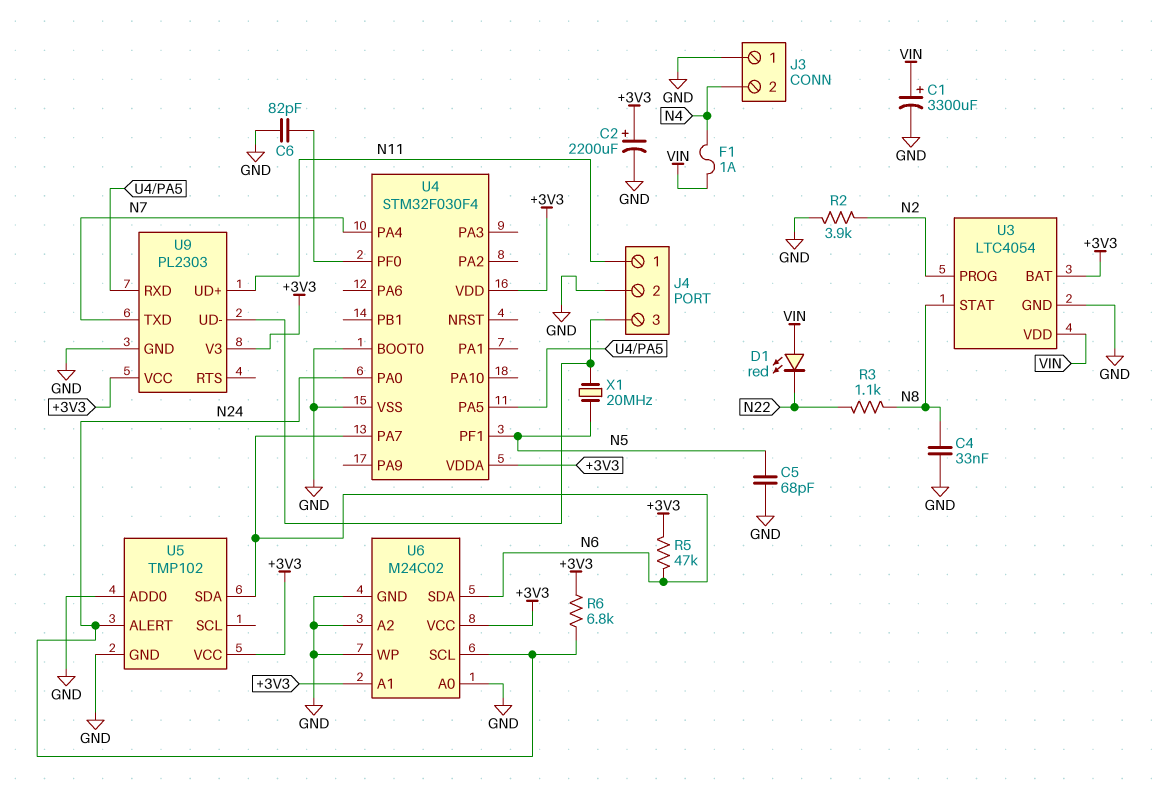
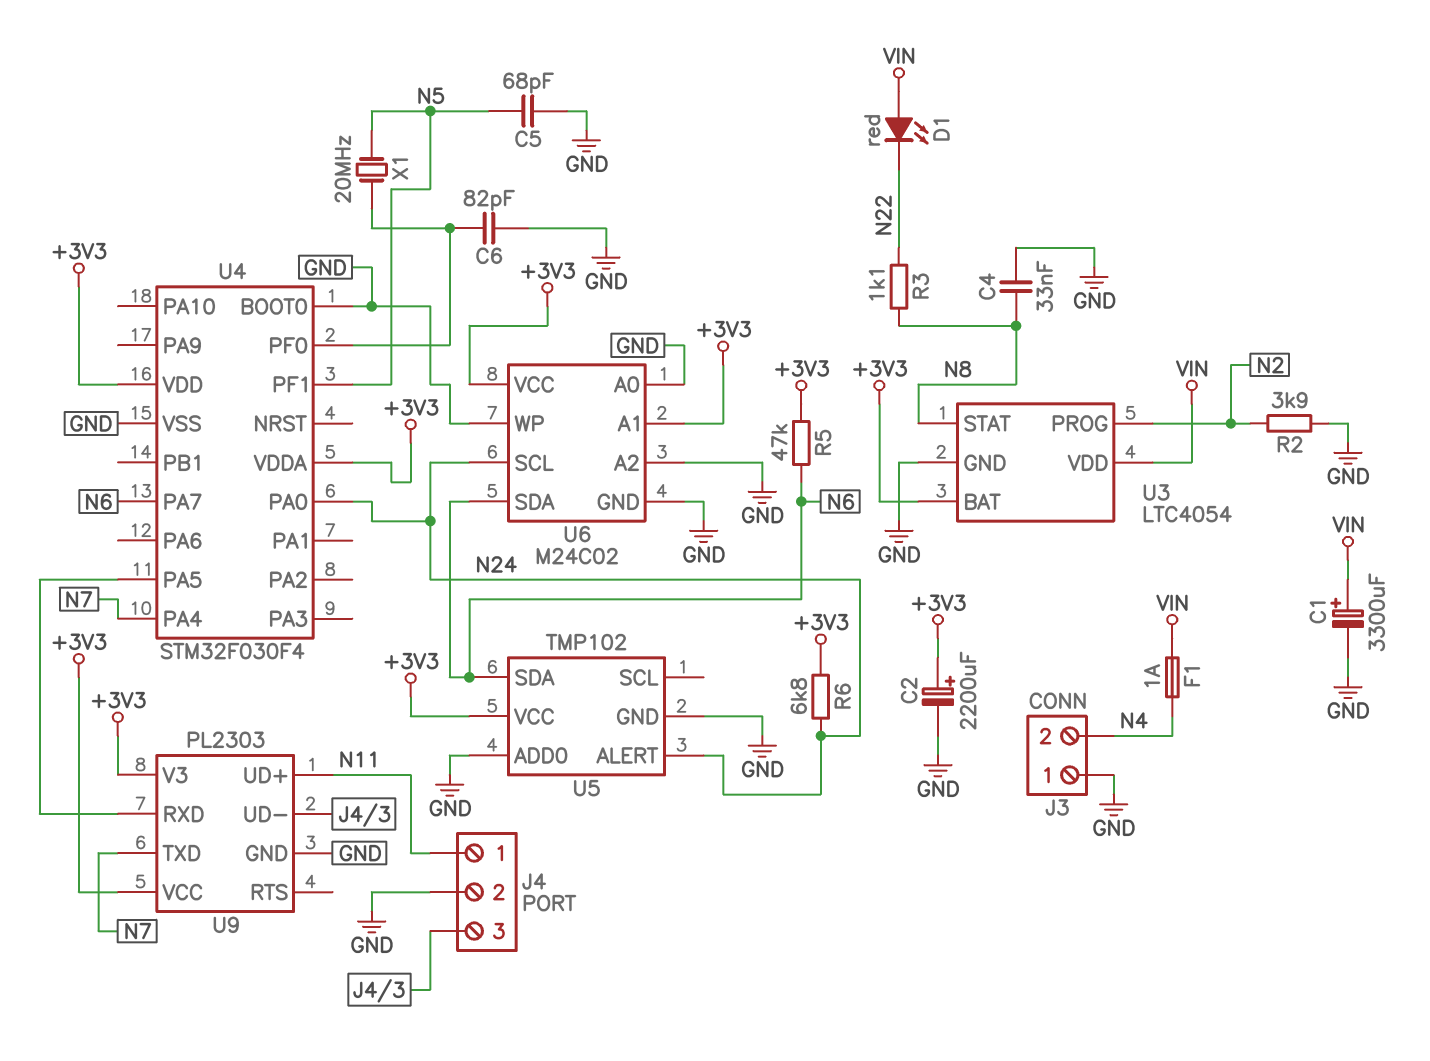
X1: 20MHz (J4/3, N5) -> 20MHz (N5, U4/PF0)

